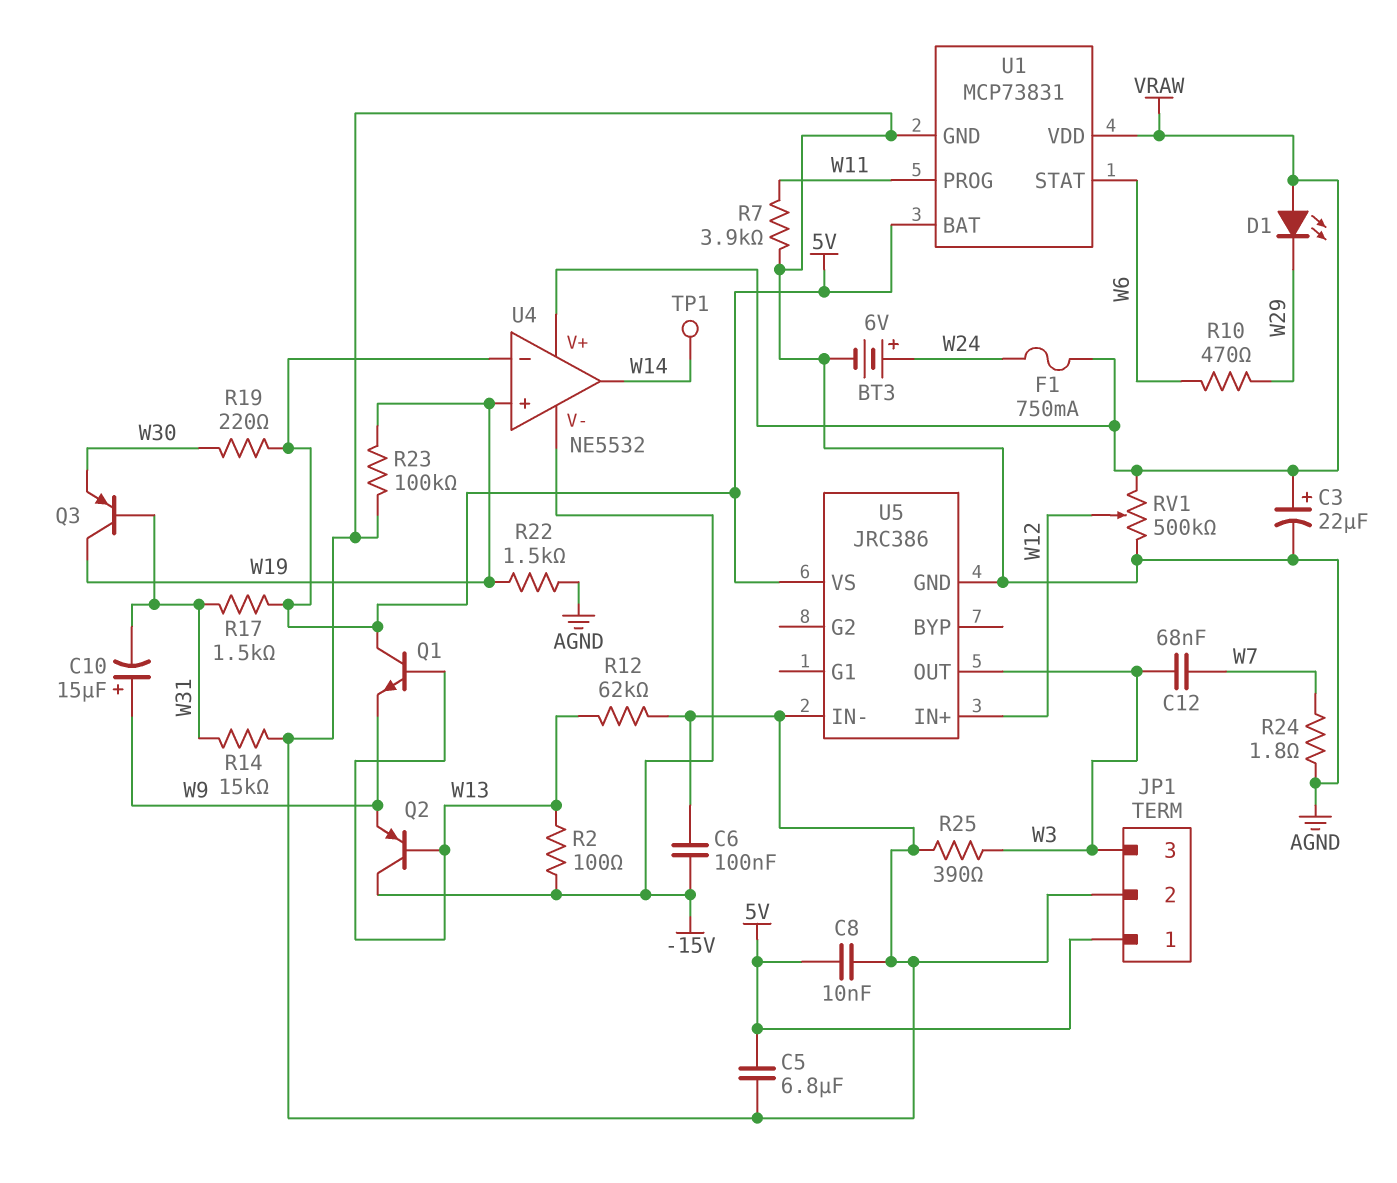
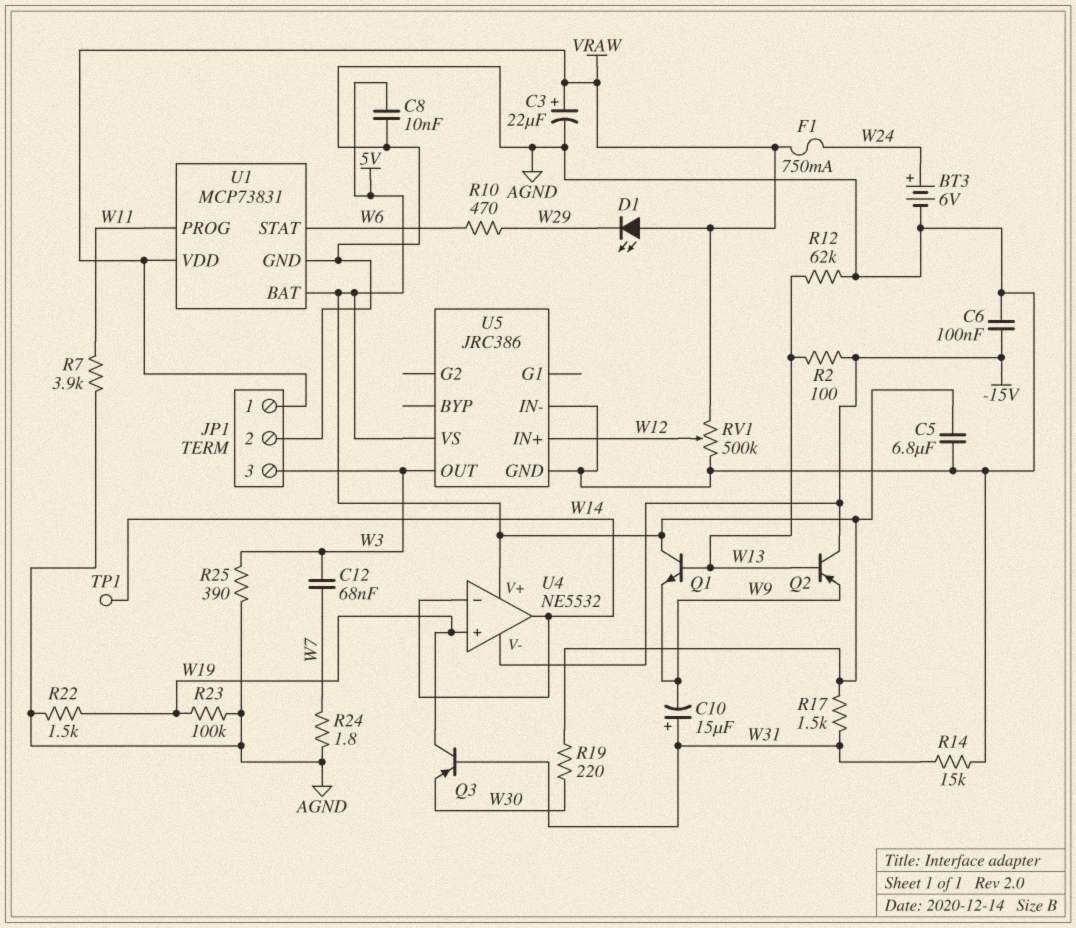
C10: 15uF (plus W9, minus W31) -> 15uF (plus W31, minus W9)
JP1 pin 1: 5V -> VRAW
U4 pin V+: VRAW -> 5V
U4 pin in-: 5V -> W14

